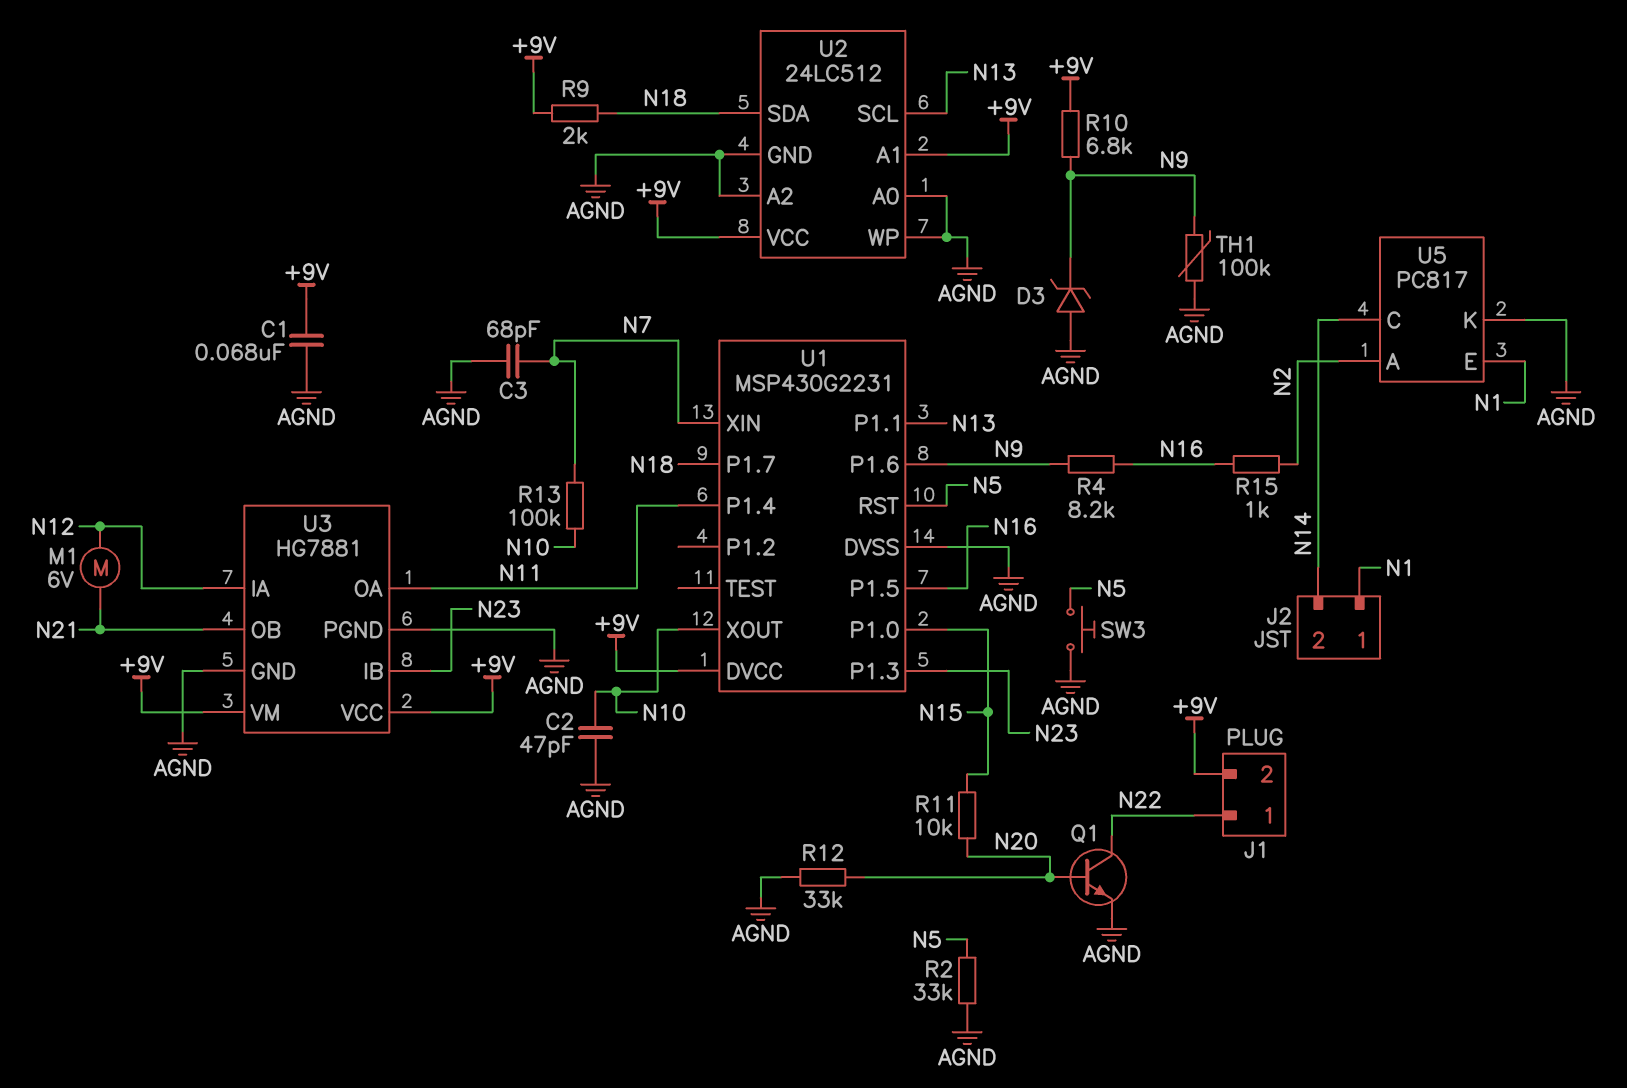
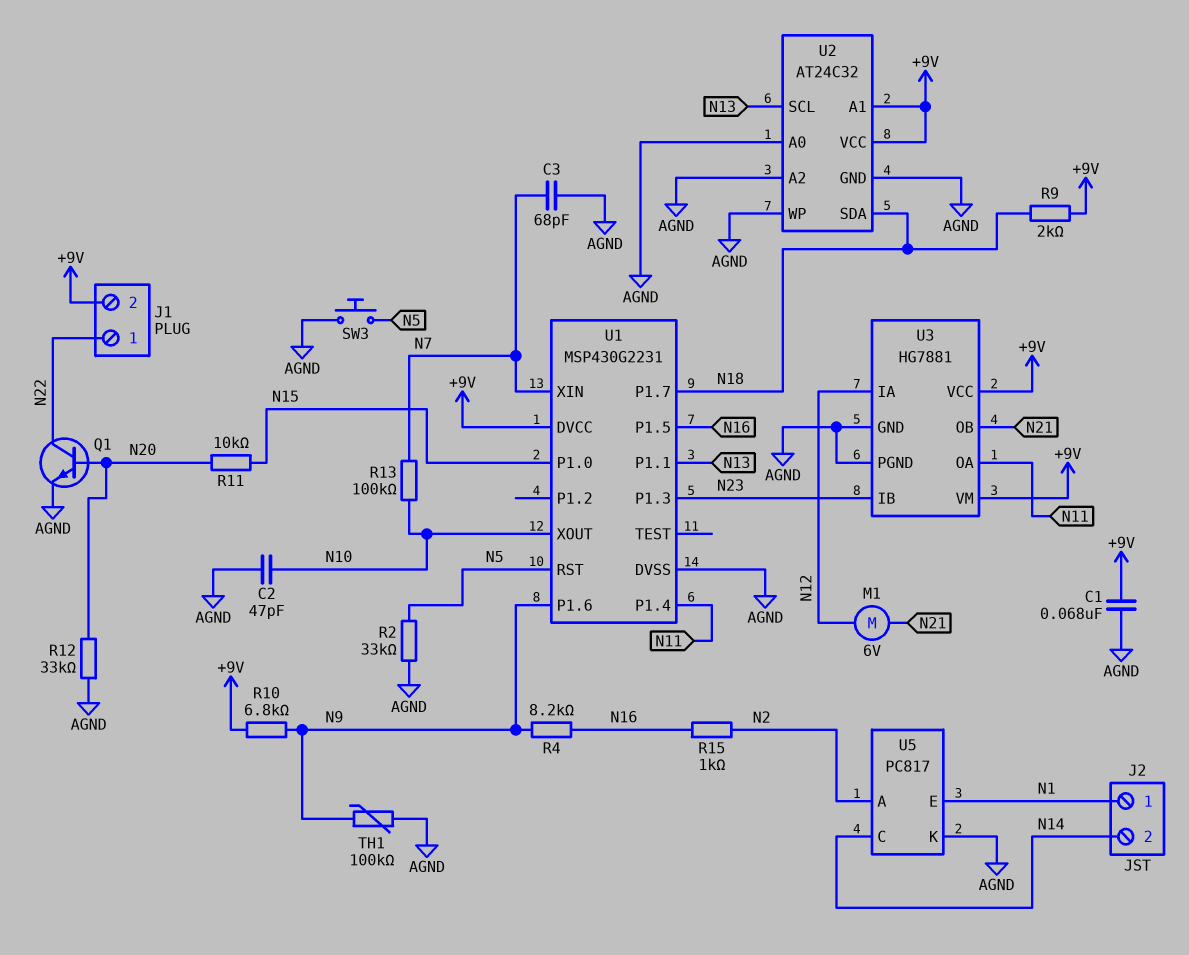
D3: zener (A AGND, K N9) -> none
U2: 24LC512 -> AT24C32

